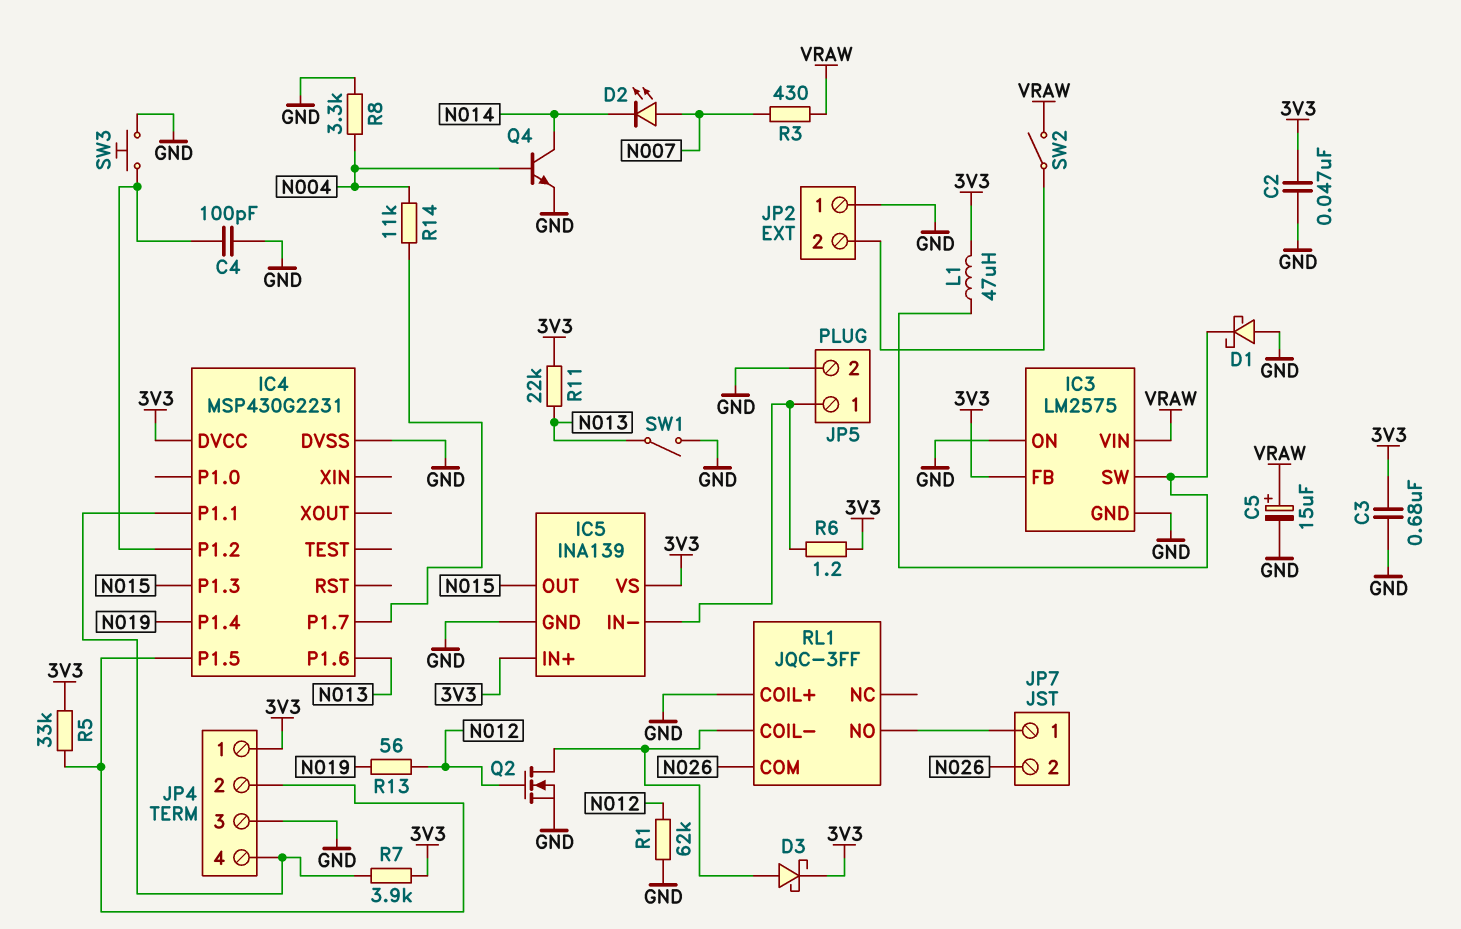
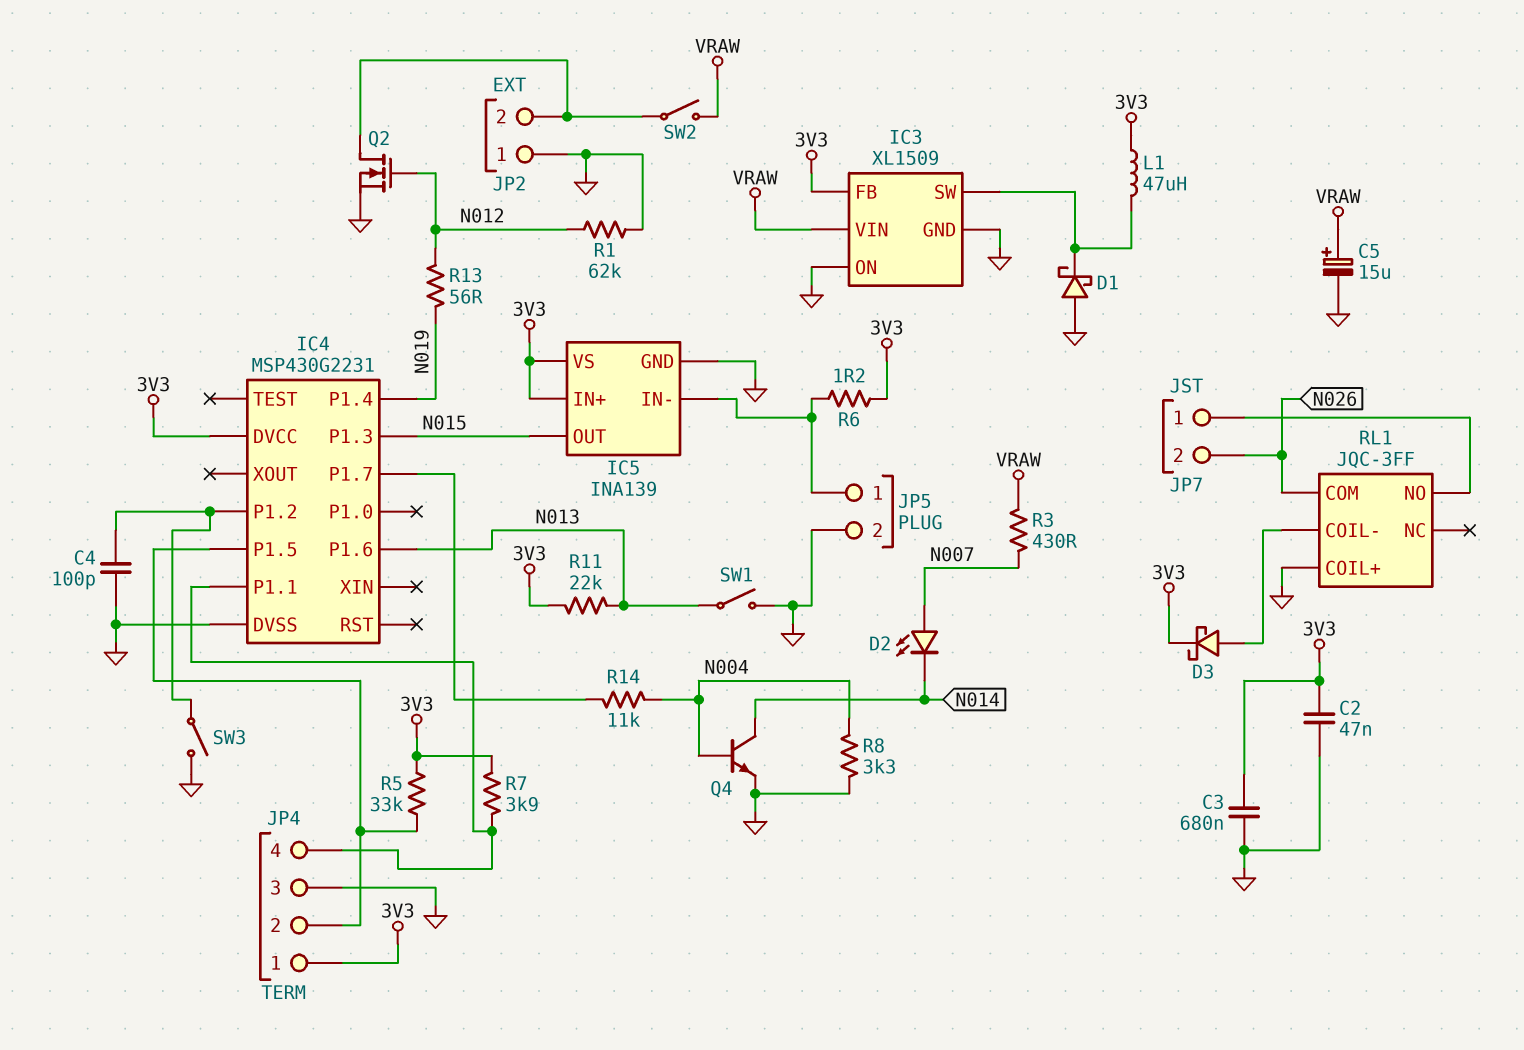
IC3: LM2575 -> XL1509
Q2: NMOS (G N012, D RL1/COIL-, S GND) -> NMOS (G N012, D JP2/2, S GND)
SW3: button (GND, IC4/P1.2) -> switch (GND, IC4/P1.2)

